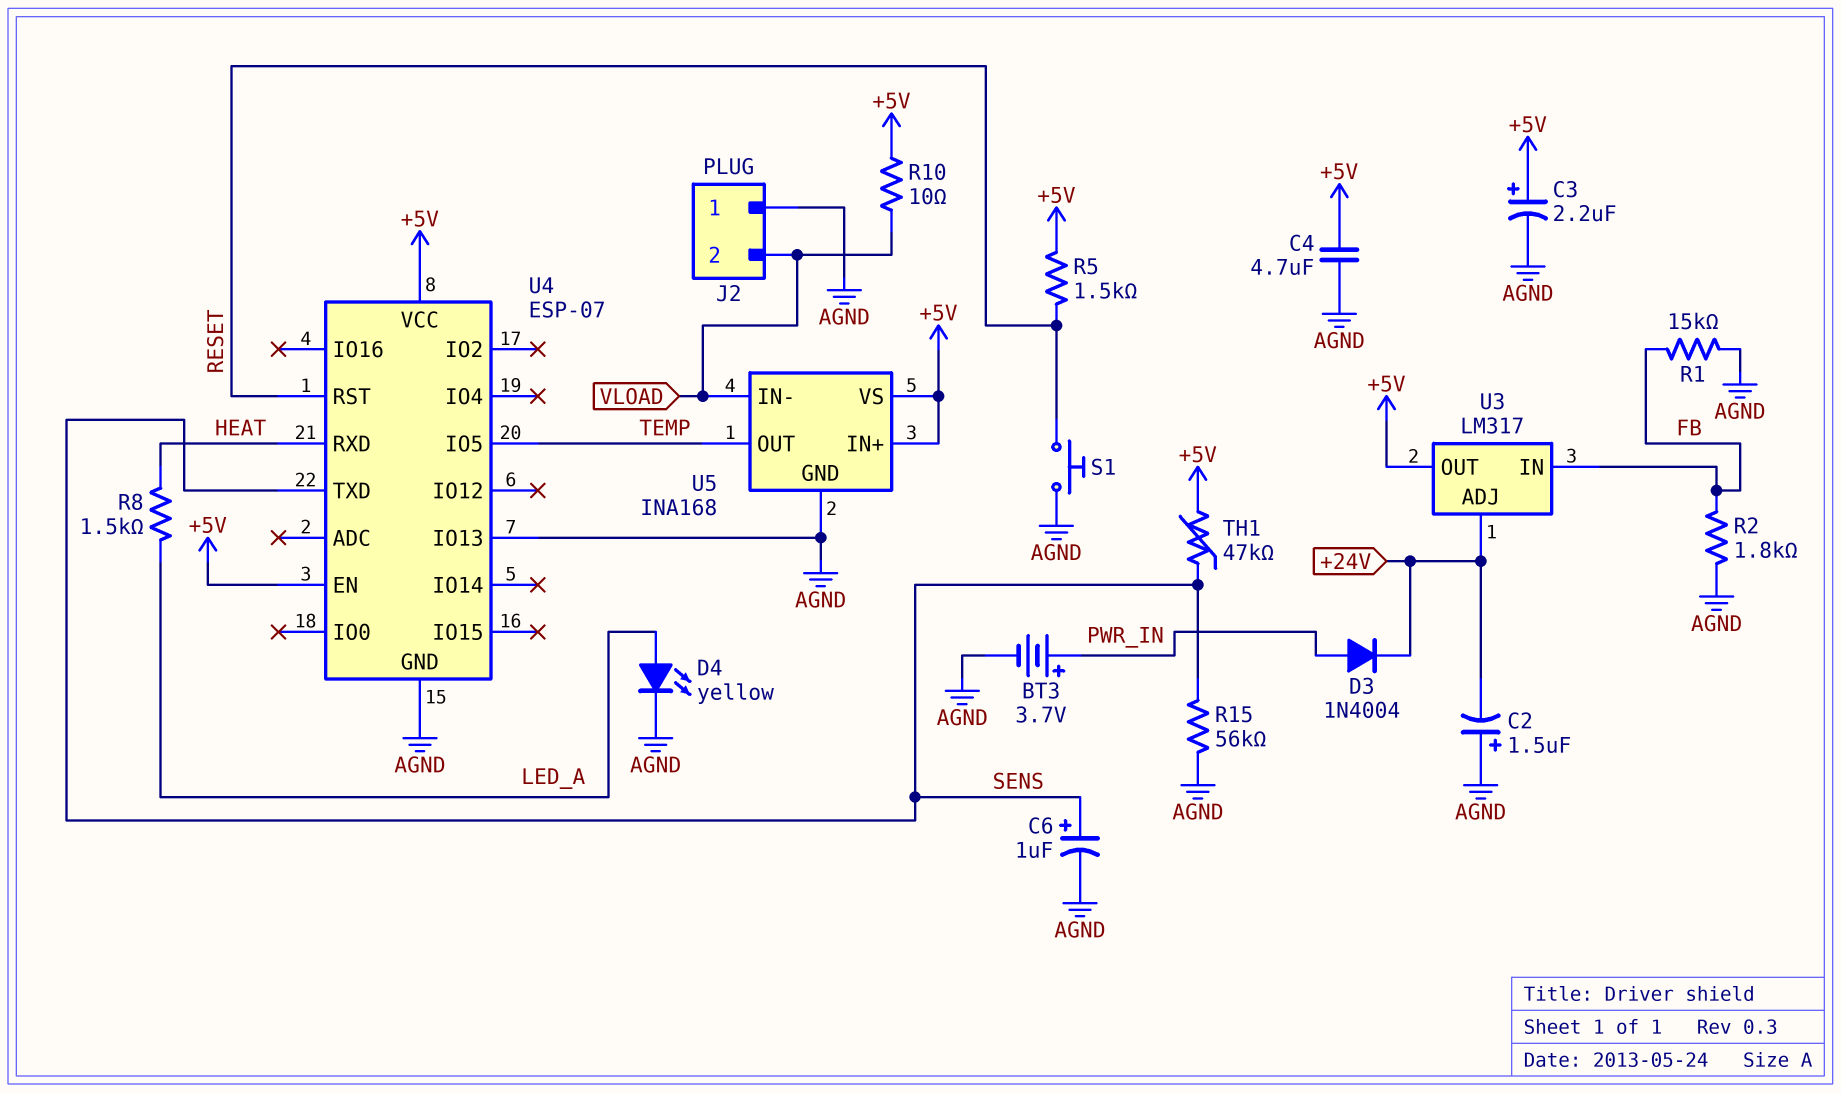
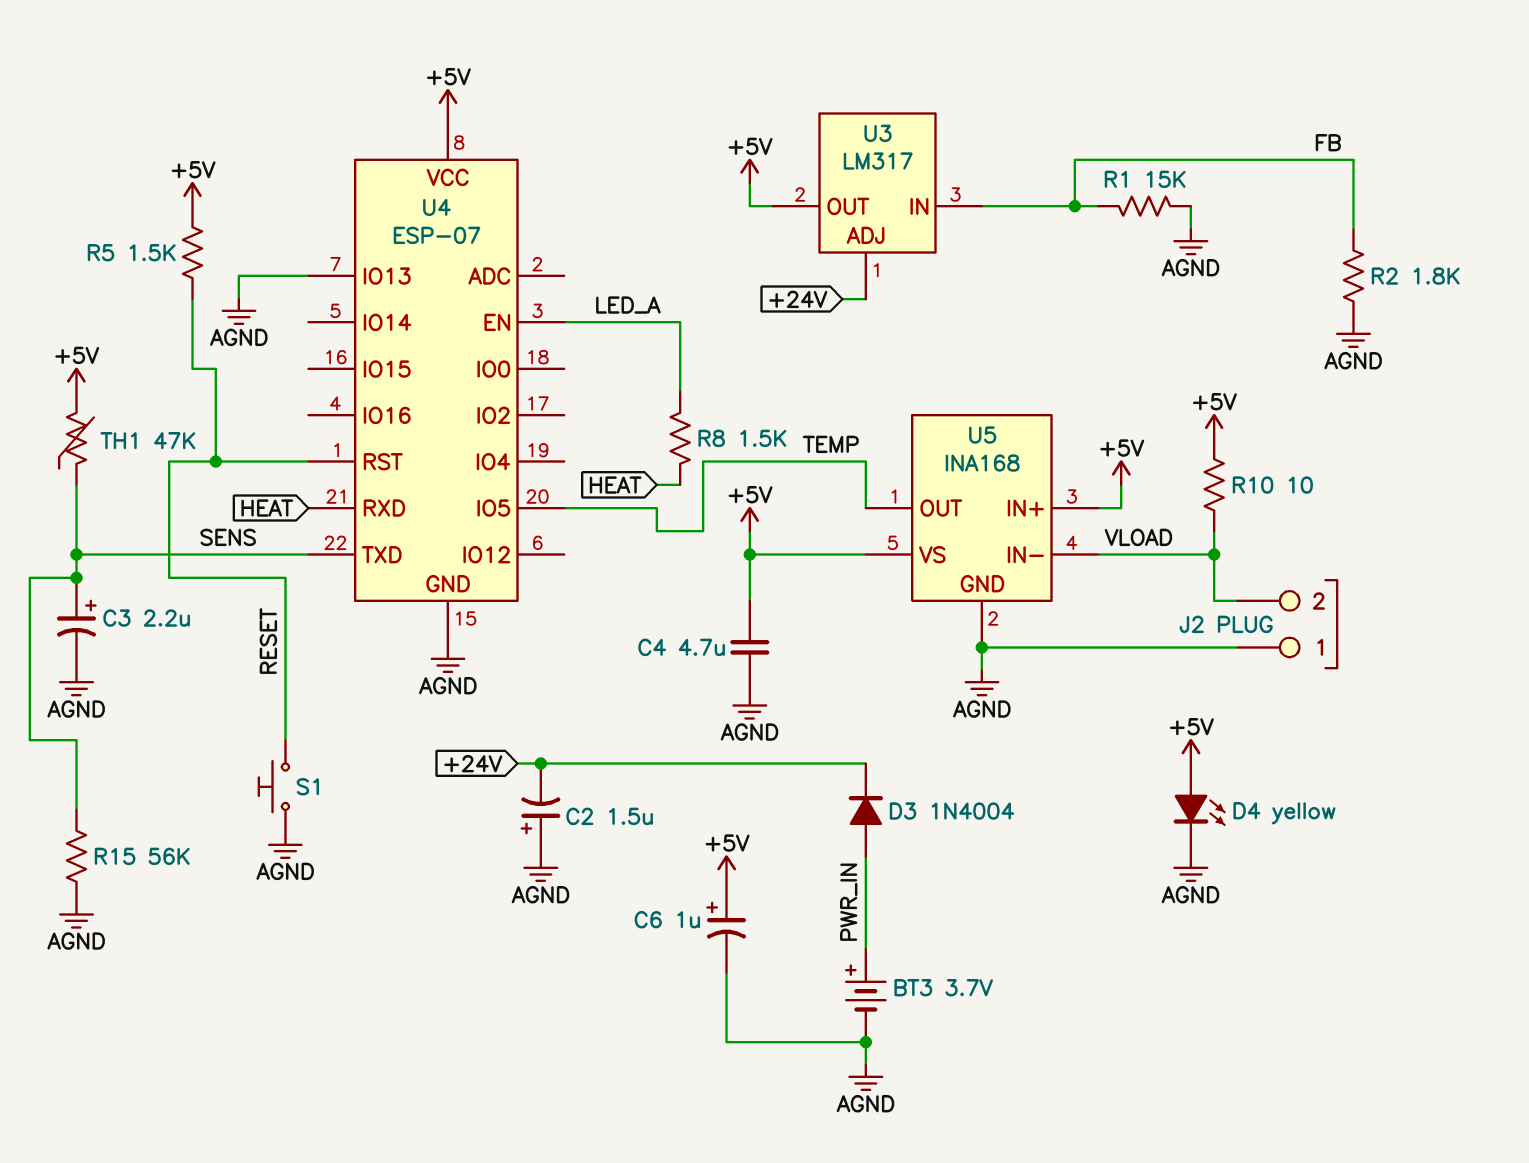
C3: 2.2uF (plus +5V, minus AGND) -> 2.2uF (plus SENS, minus AGND)
C6: 1uF (plus SENS, minus AGND) -> 1uF (plus +5V, minus AGND)
D4: LED yellow (A LED_A, K AGND) -> LED yellow (A +5V, K AGND)
U4 pin EN: +5V -> LED_A

